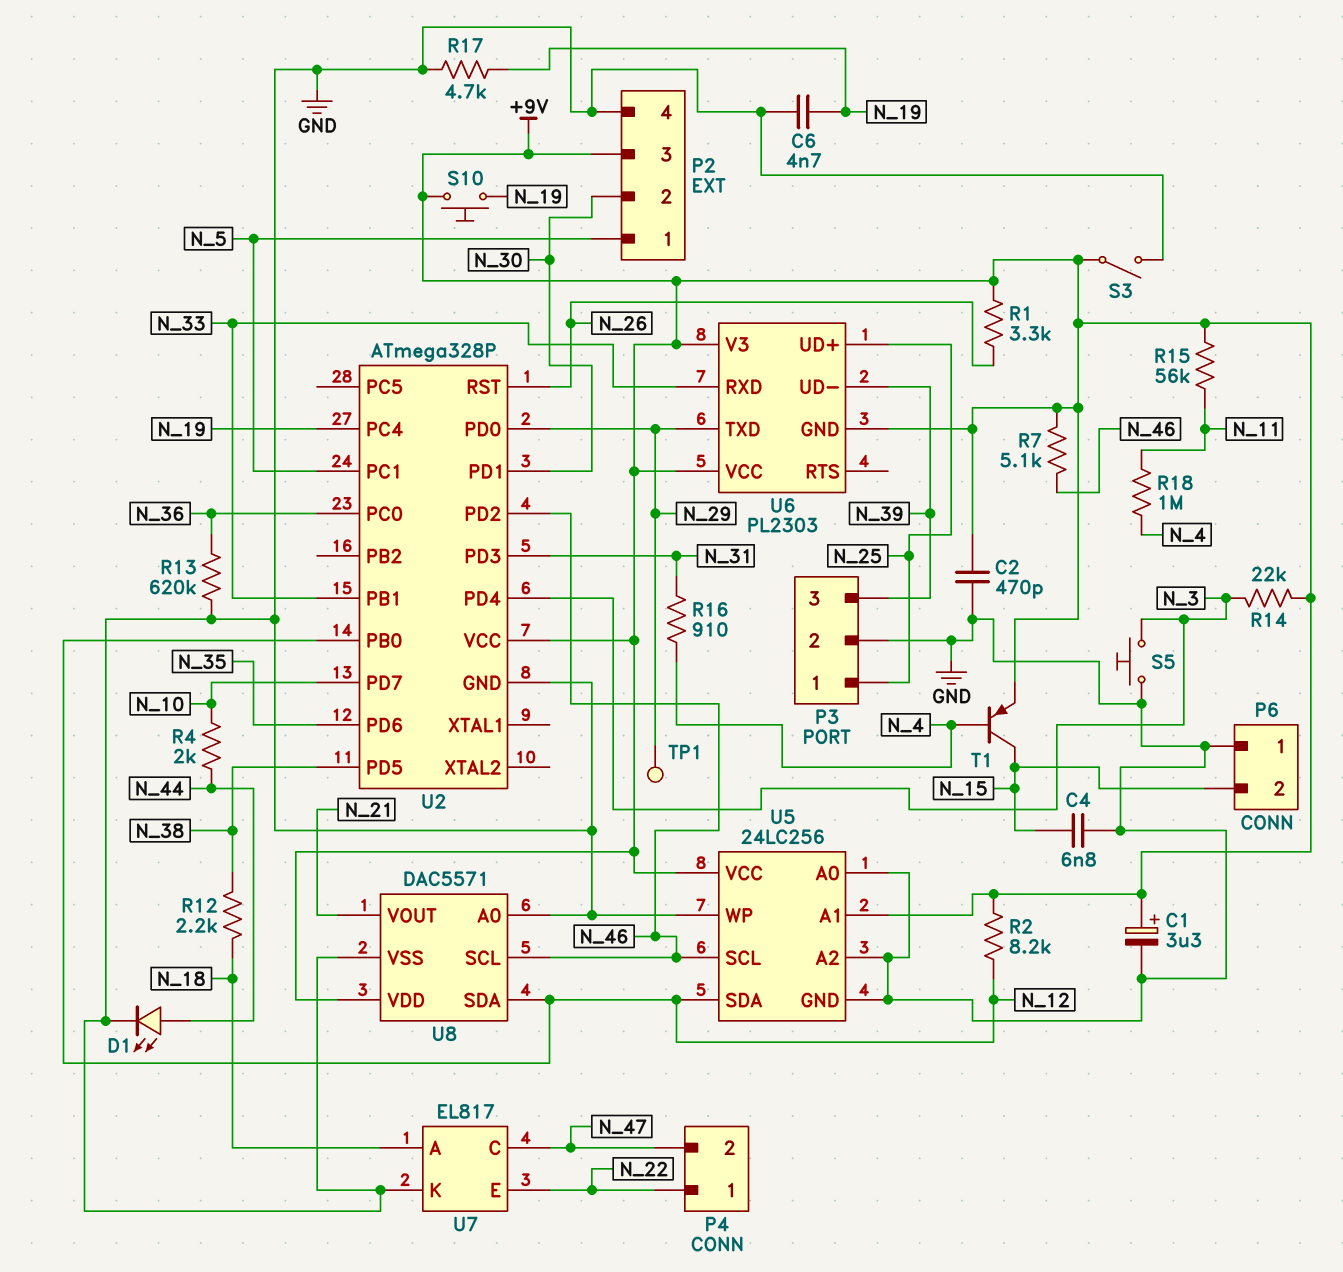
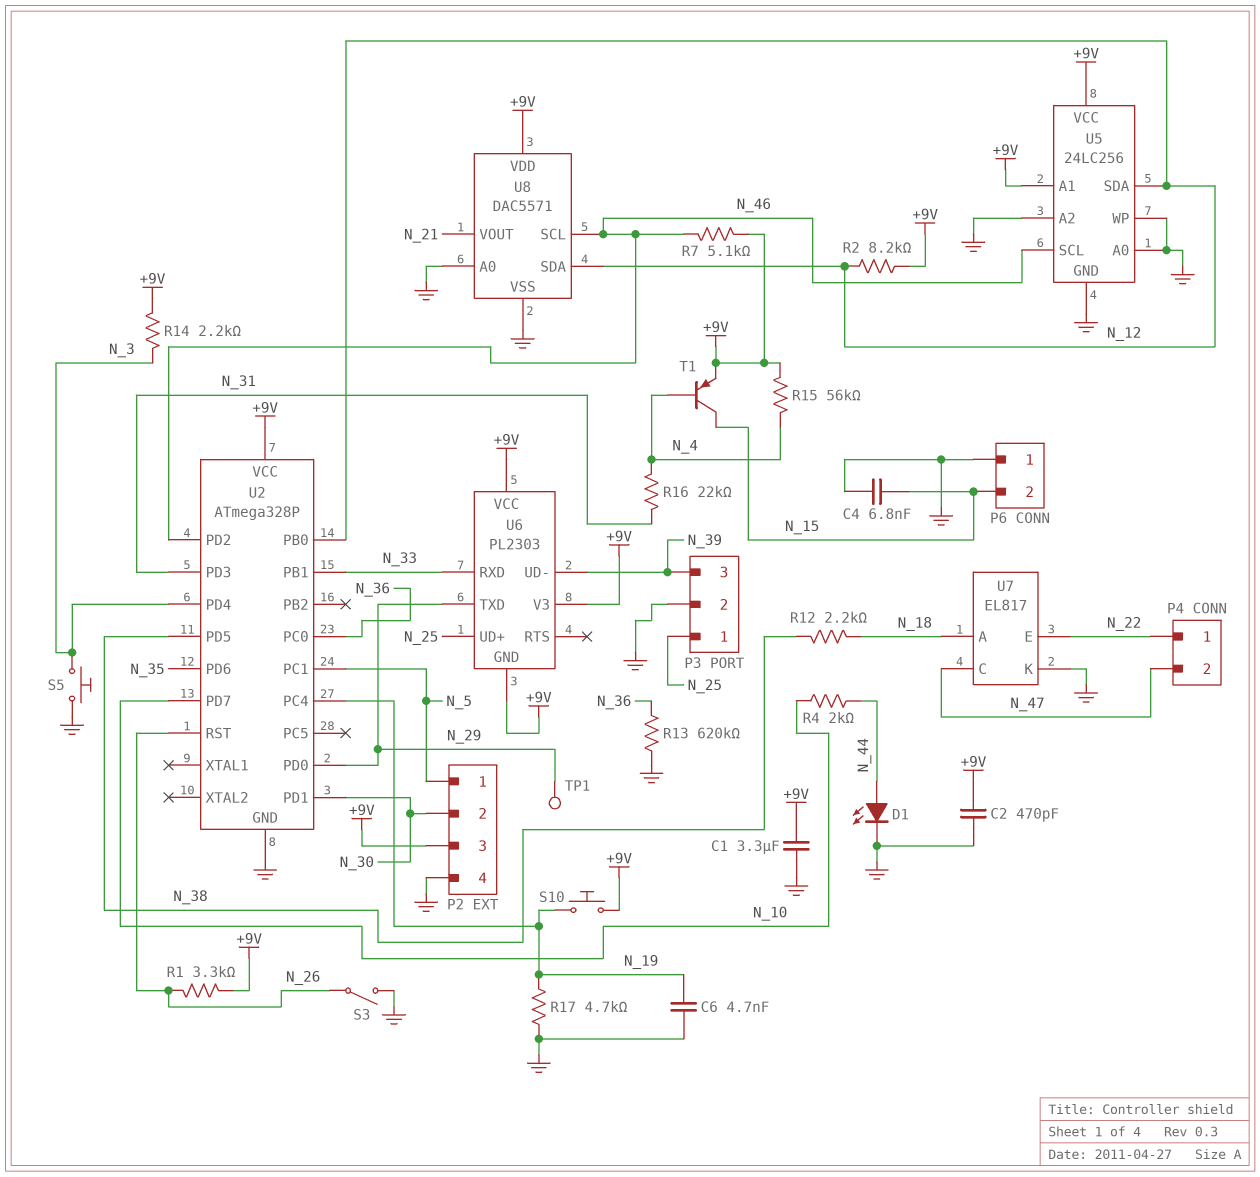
C1: 3.3uF (plus +9V, minus GND) -> 3.3uF (+9V, GND)
R14: 22k (+9V, N_3) -> 2.2k (+9V, N_3)
R15: 56k (+9V, N_11) -> 56k (+9V, N_4)
R16: 910 (N_4, N_31) -> 22k (N_4, N_31)
R18: 1M (N_4, N_11) -> none
S3: switch (+9V, GND) -> switch (GND, N_26)

